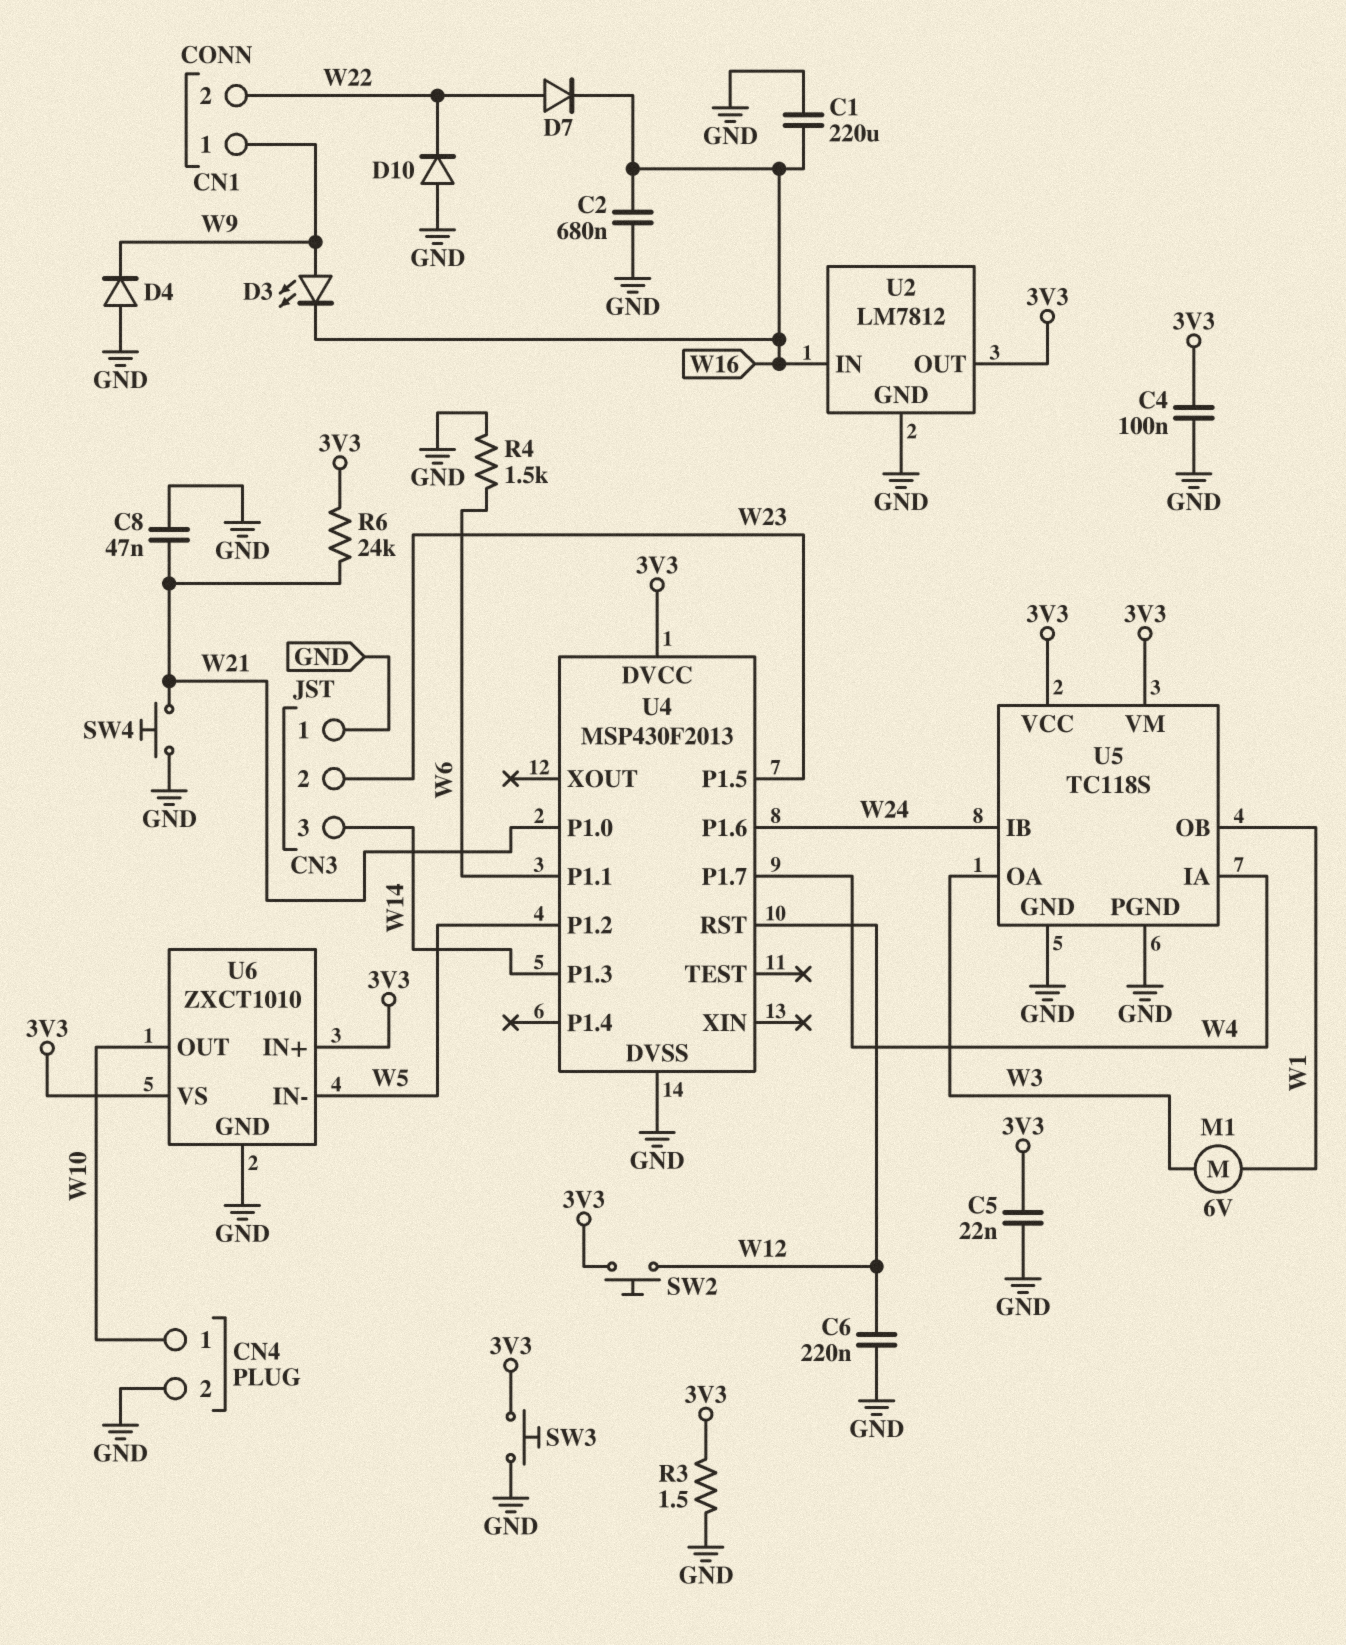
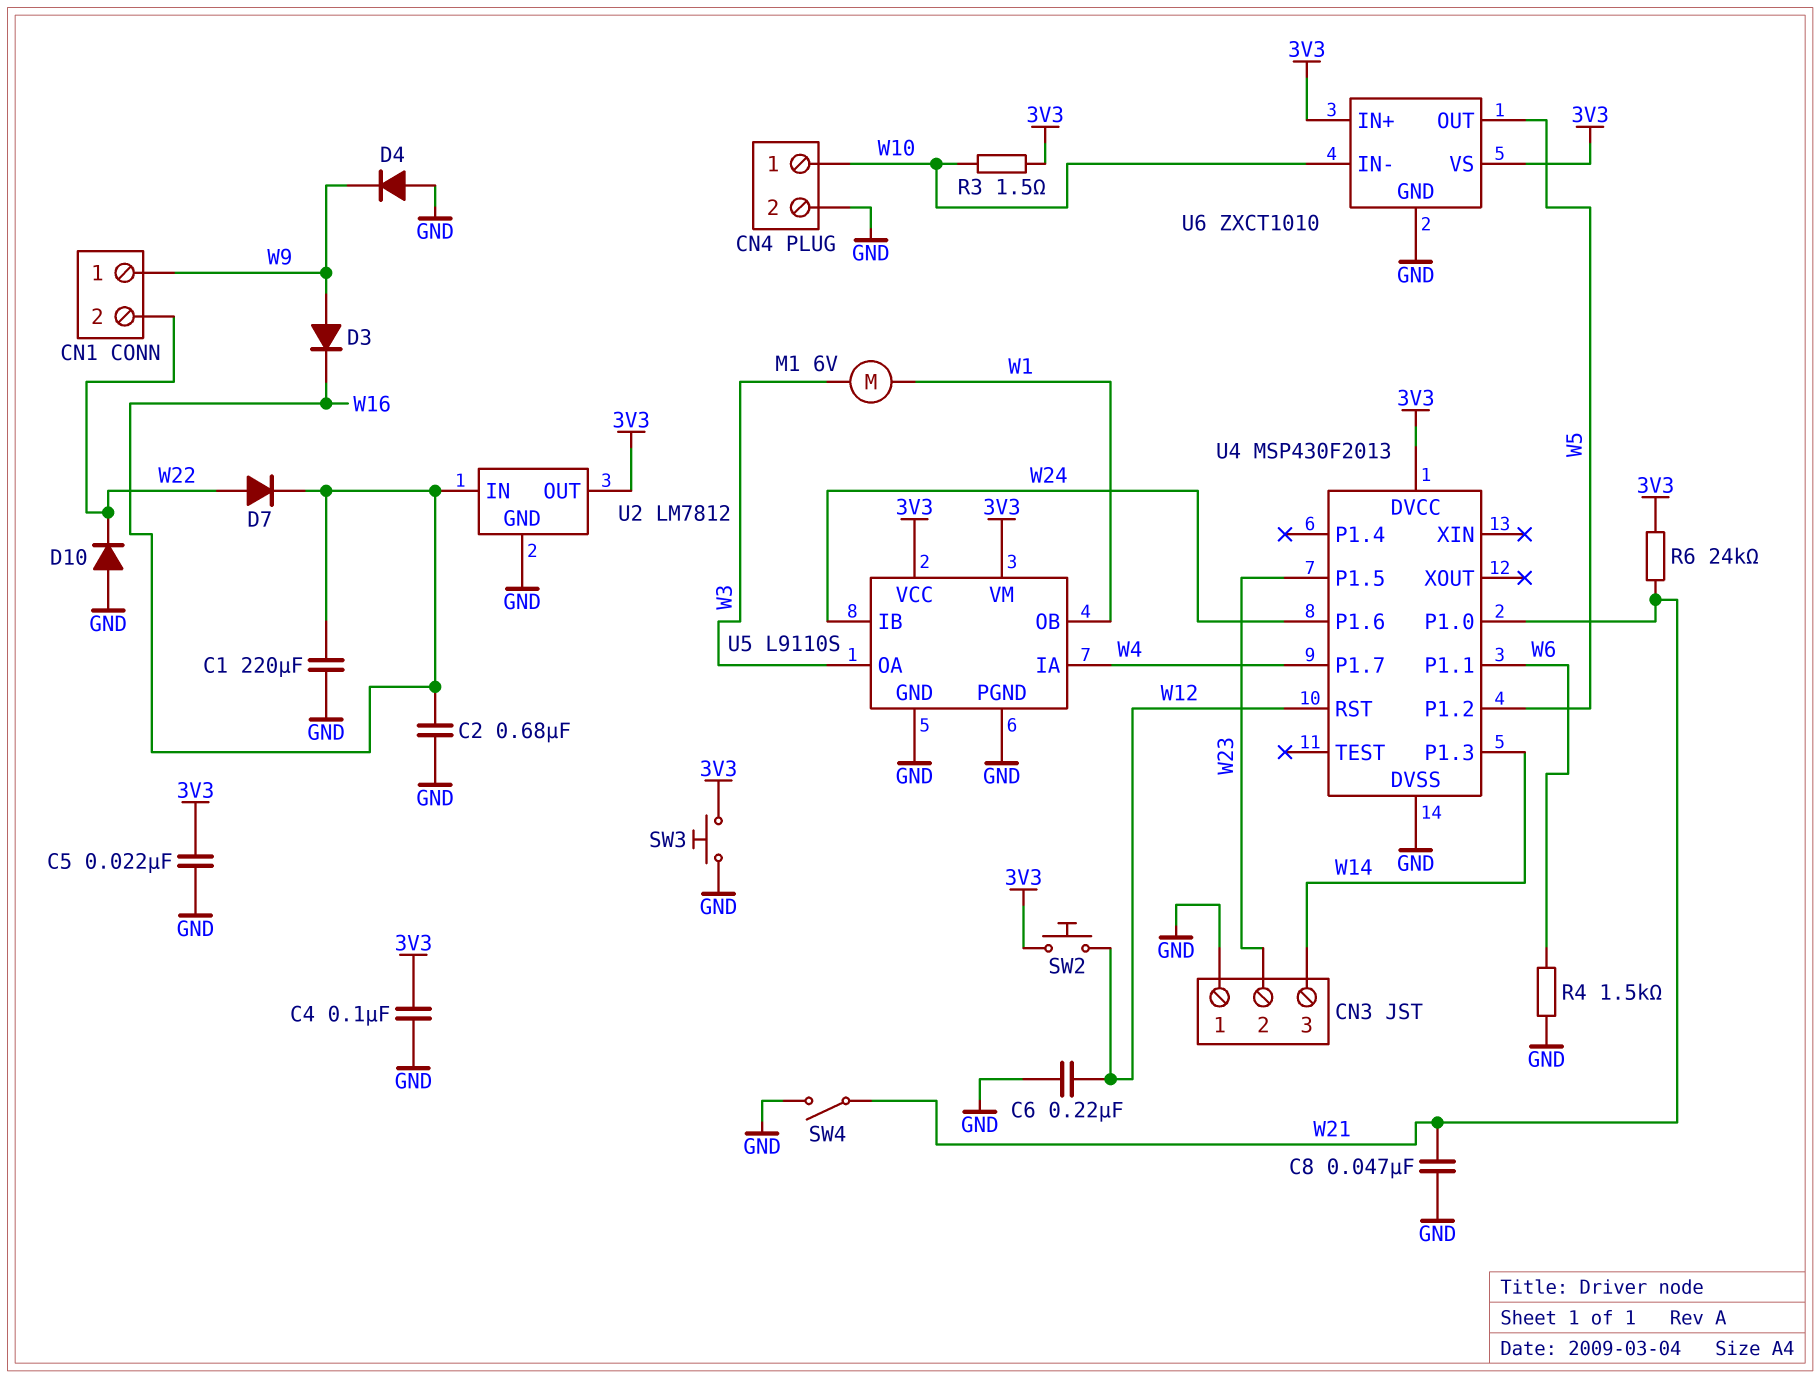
D3: LED (A W9, K W16) -> diode (A W9, K W16)
R3: 1.5 (3V3, GND) -> 1.5 (3V3, W10)
SW4: button (GND, W21) -> switch (GND, W21)
U5: TC118S -> L9110S
U6 pin IN-: W5 -> W10
U6 pin OUT: W10 -> W5

